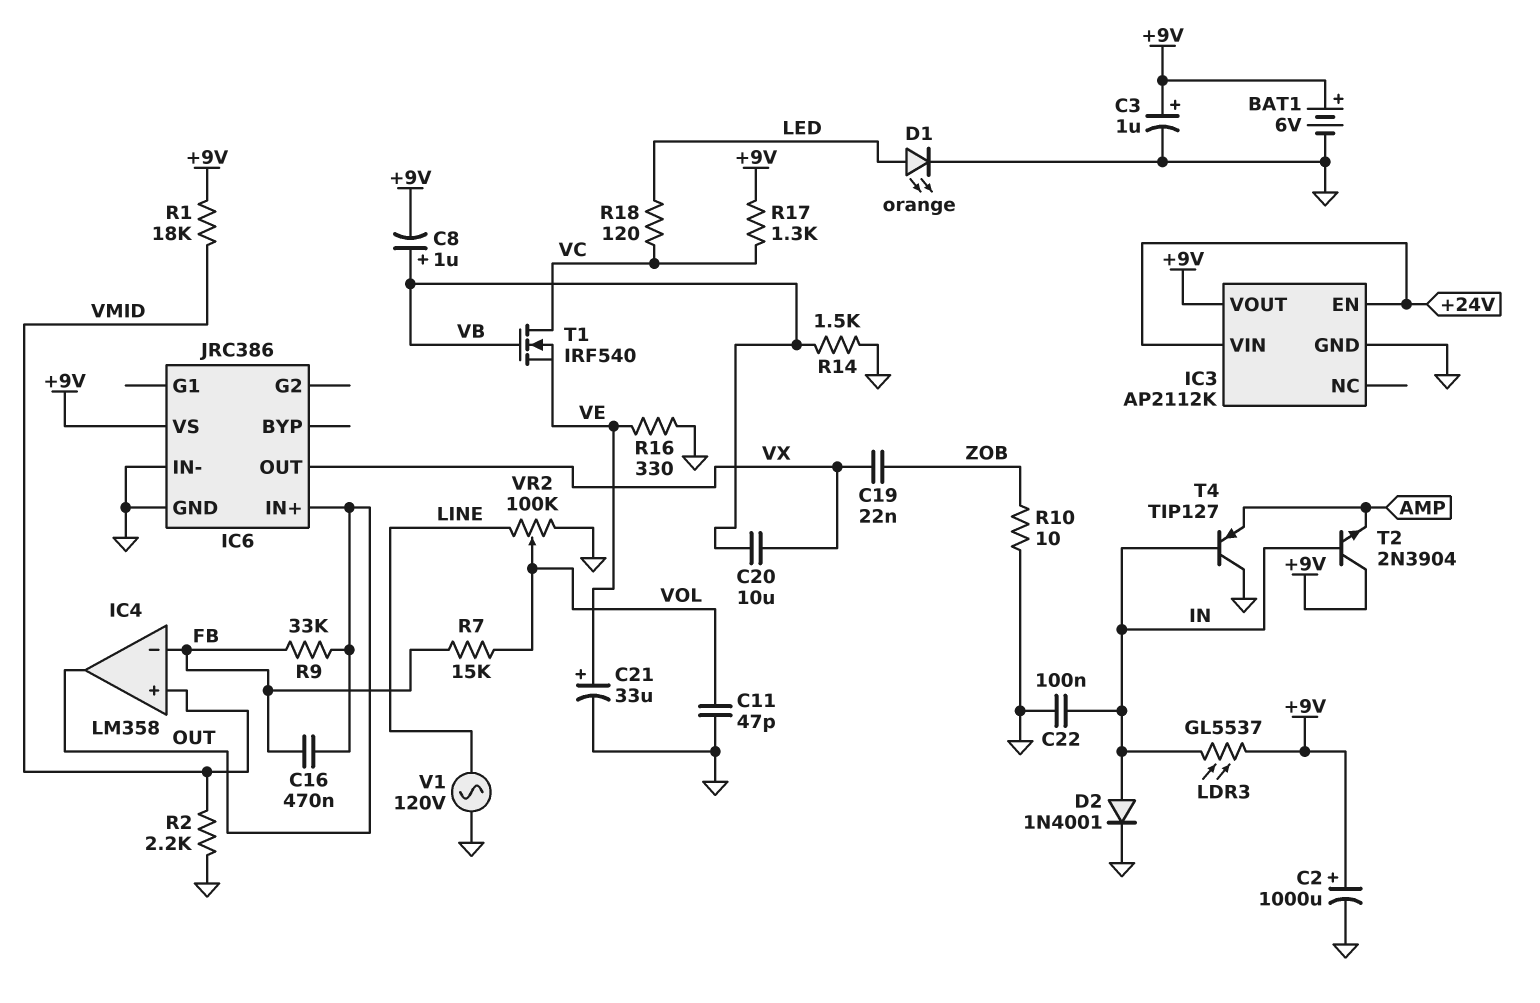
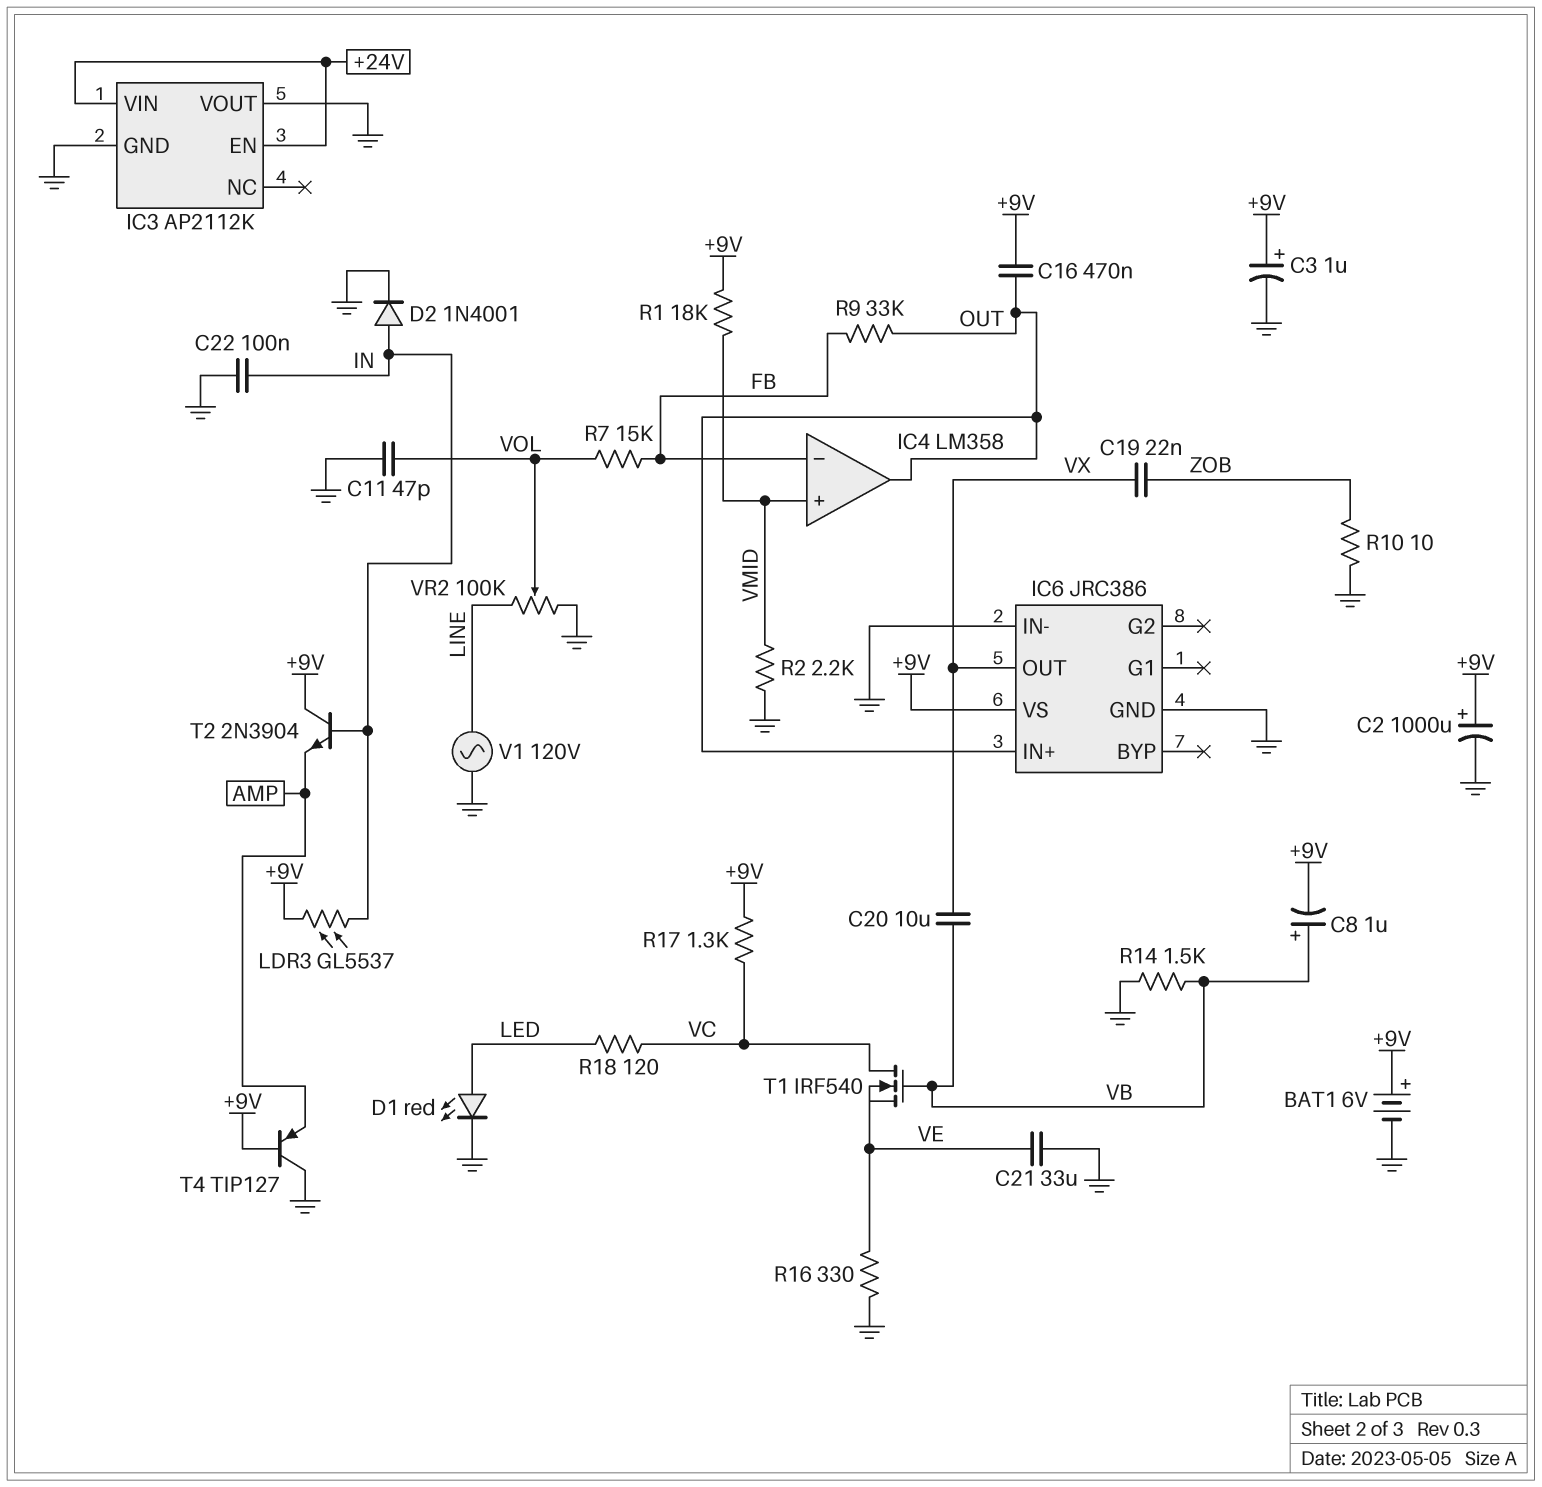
C16: 470nF (FB, OUT) -> 470nF (+9V, OUT)
C21: 33uF (plus VE, minus GND) -> 33uF (GND, VE)
D1: LED orange (A LED, K GND) -> LED red (A LED, K GND)
IC3 pin VOUT: +9V -> GND
T4: PNP TIP127 (B IN, C GND, E AMP) -> PNP TIP127 (B +9V, C GND, E AMP)

